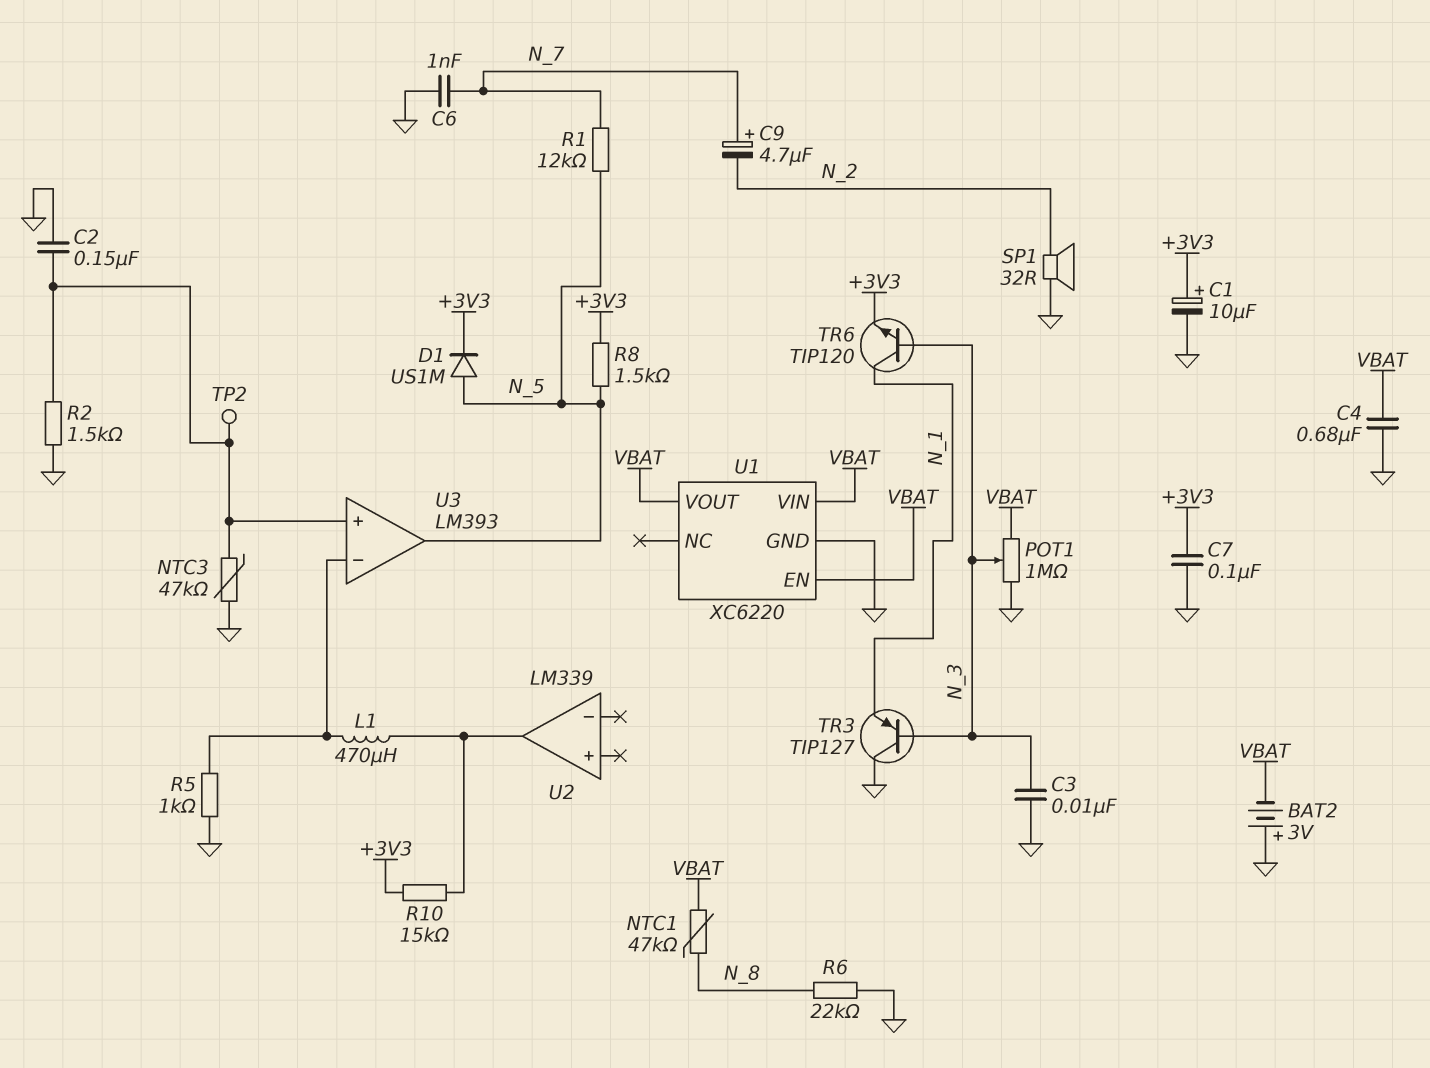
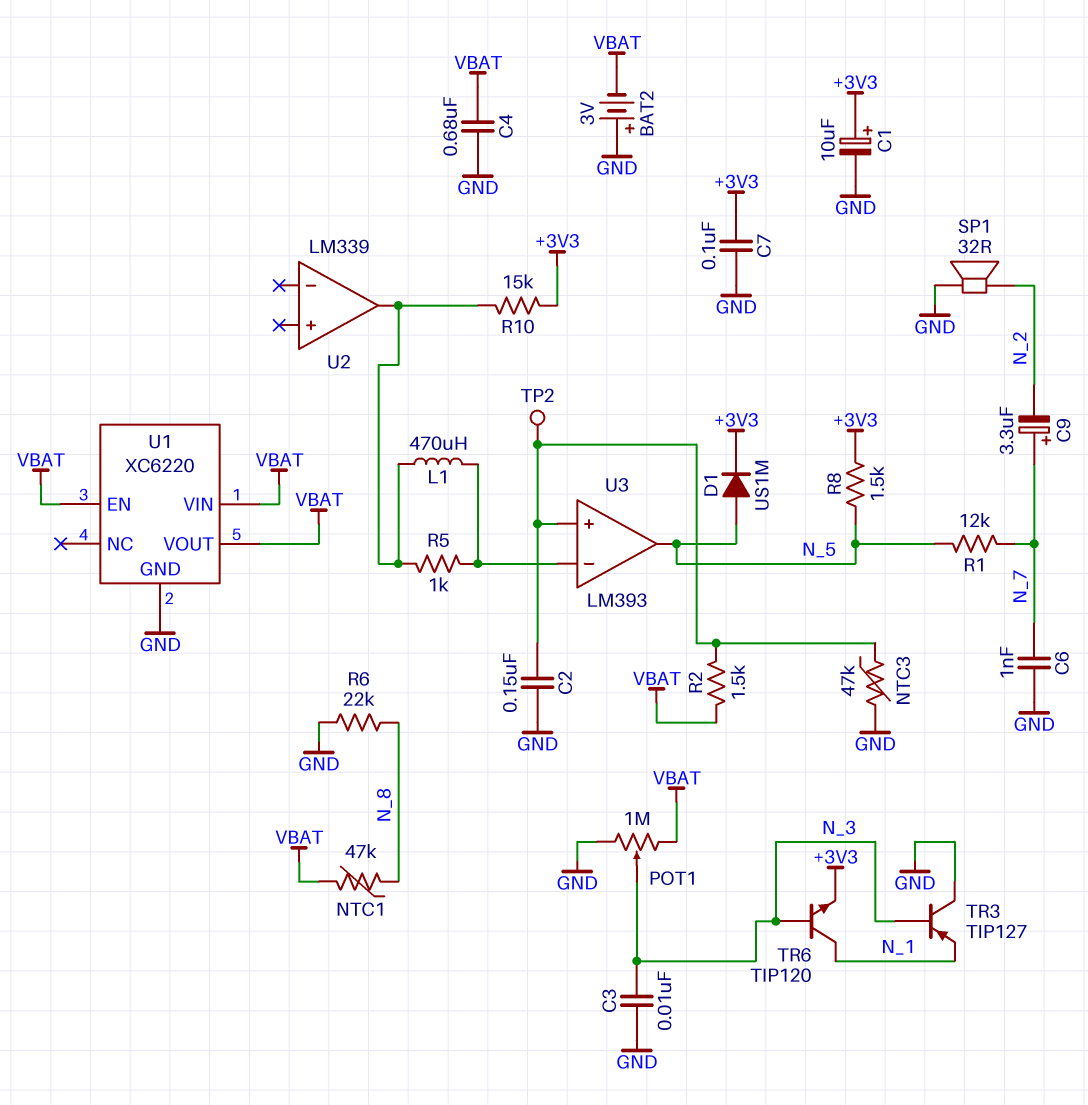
C9: 4.7uF (plus N_7, minus N_2) -> 3.3uF (plus N_7, minus N_2)
R2: 1.5k (GND, U3/in+) -> 1.5k (U3/in+, VBAT)
R5: 1k (GND, U3/in-) -> 1k (U2/out, U3/in-)

